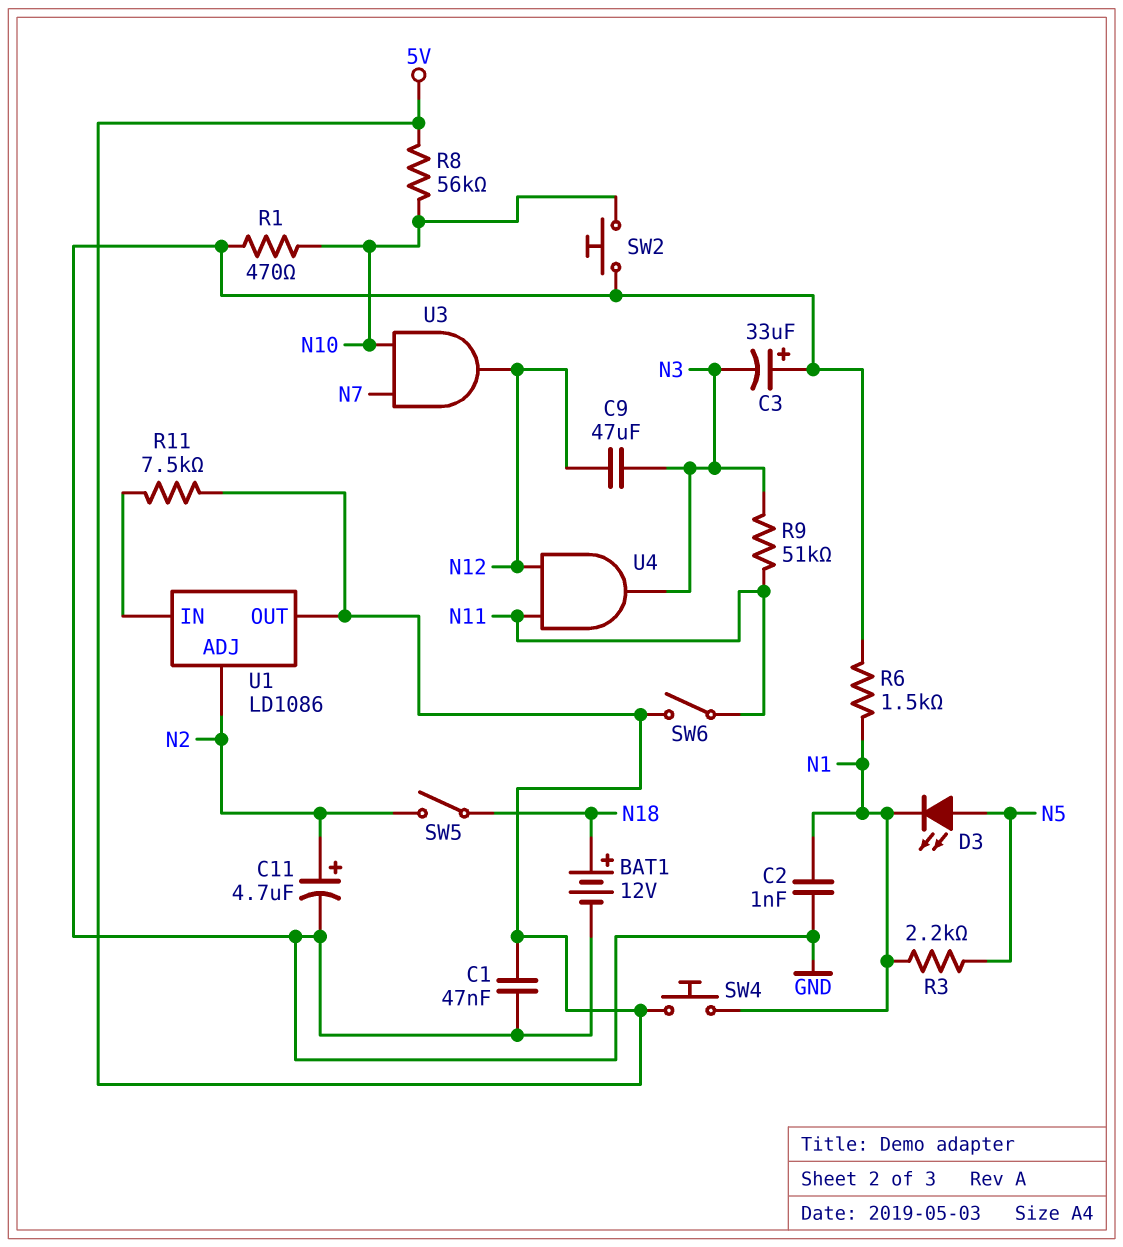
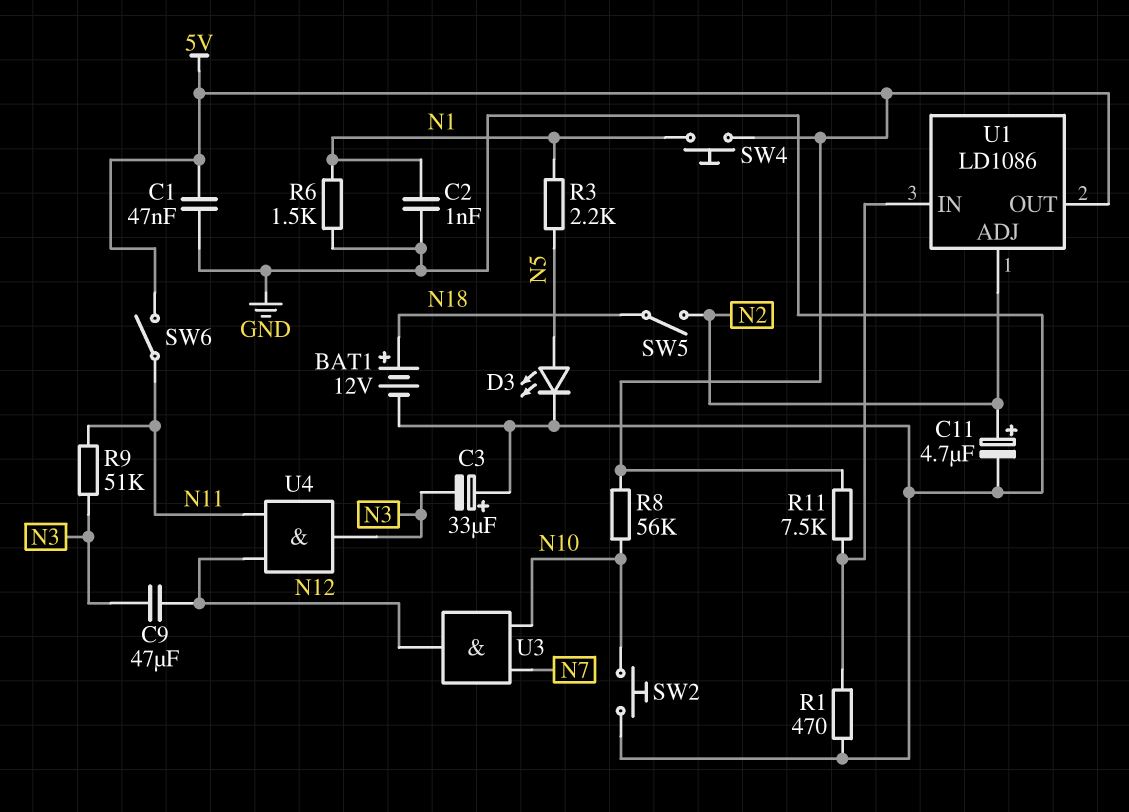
D3: LED (A N5, K N1) -> LED (A N5, K GND)
R1: 470 (GND, N10) -> 470 (GND, U1/IN)

